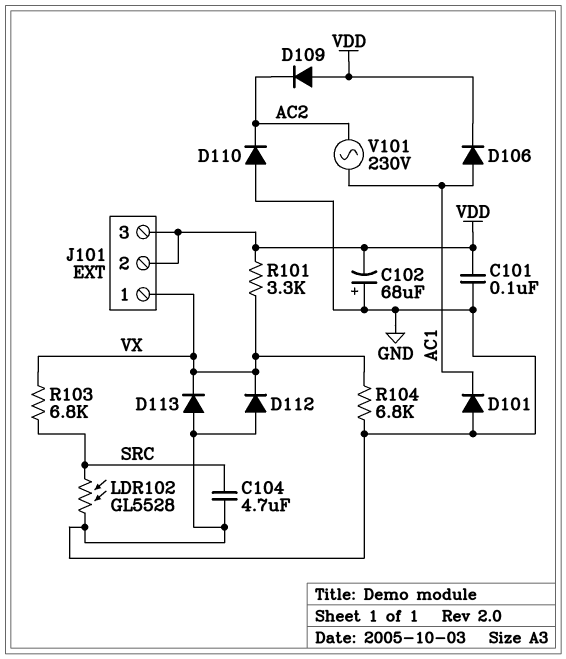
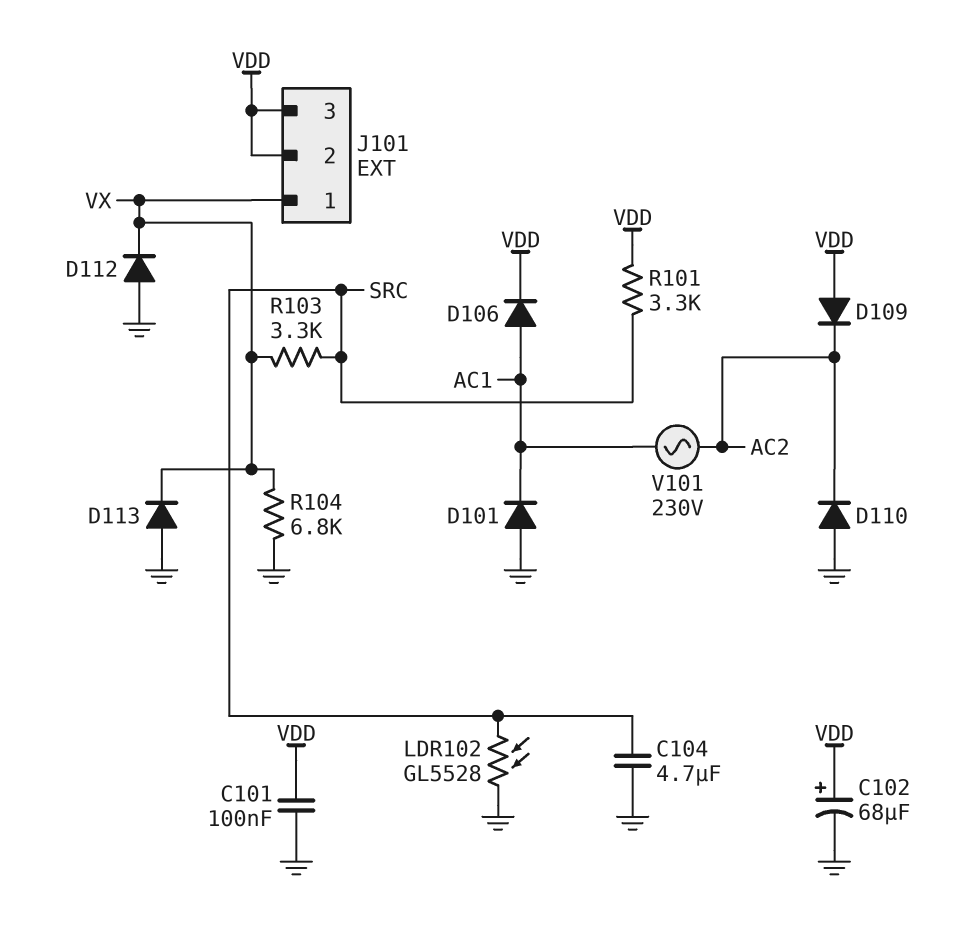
C102: 68uF (plus GND, minus VDD) -> 68uF (plus VDD, minus GND)
R101: 3.3k (VDD, VX) -> 3.3k (SRC, VDD)
R103: 6.8k (SRC, VX) -> 3.3k (SRC, VX)

